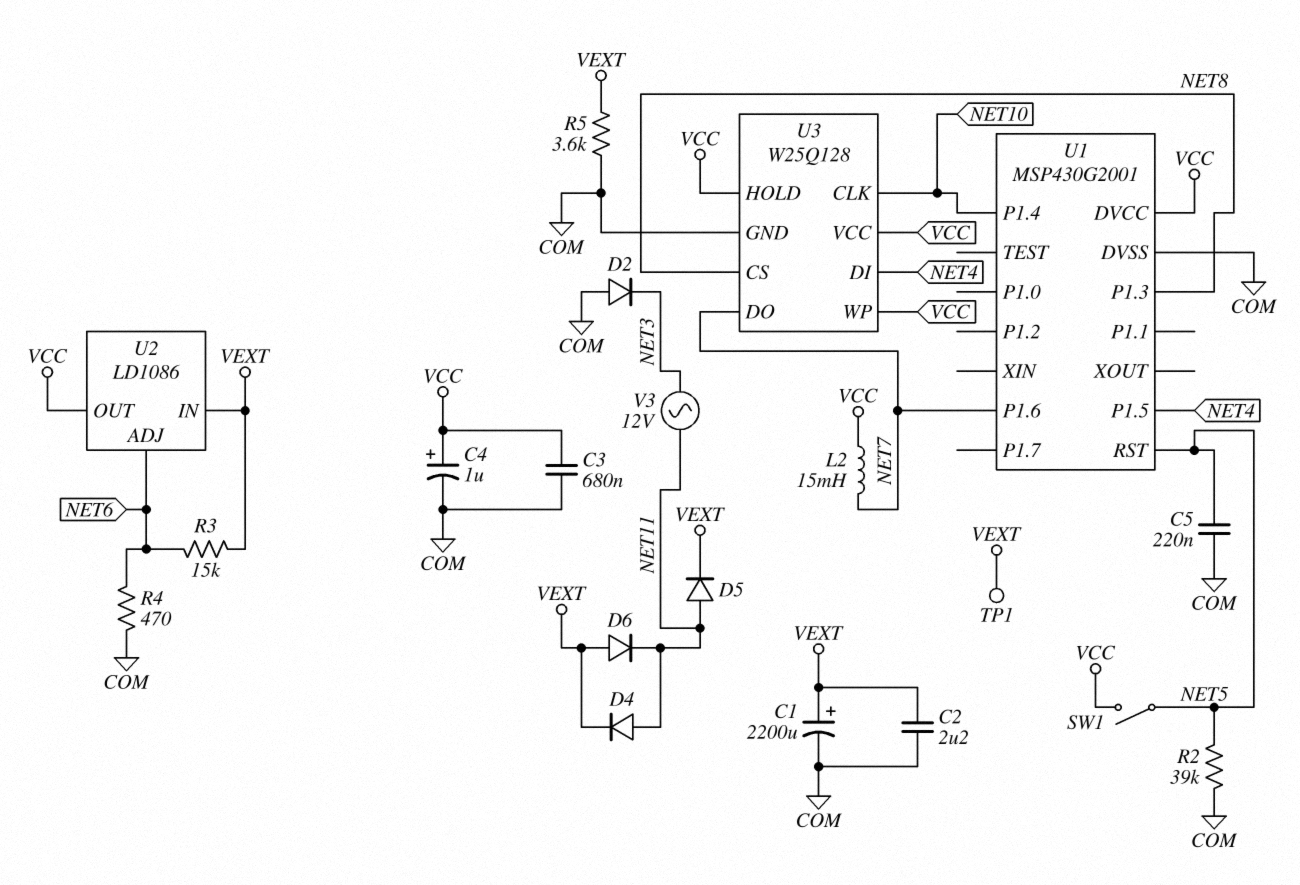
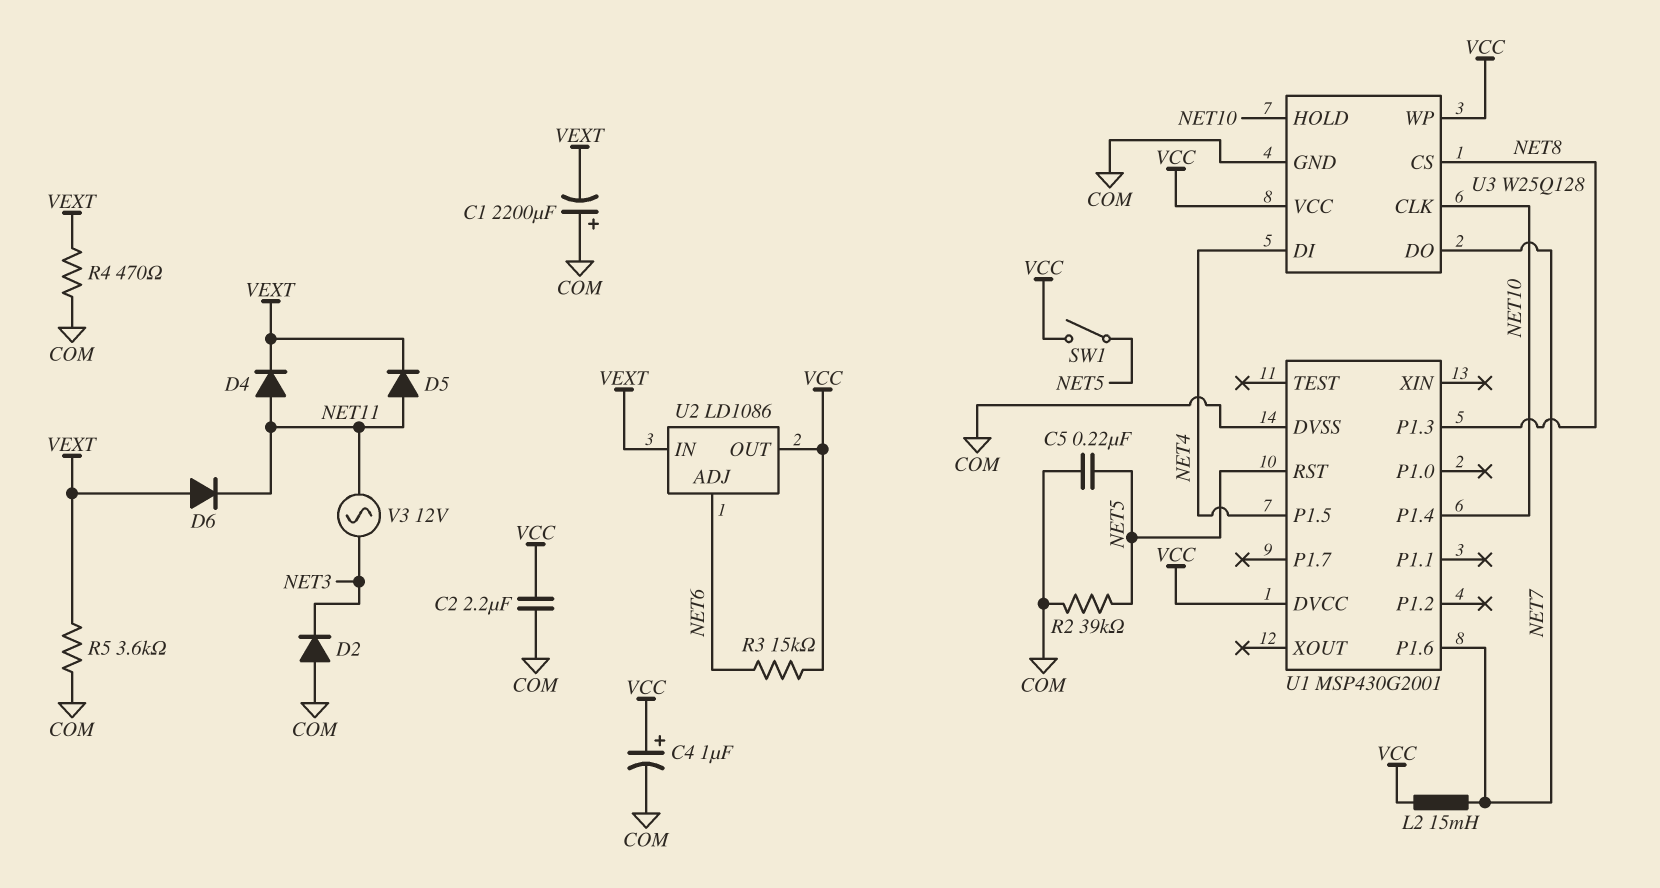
C1: 2200uF (plus VEXT, minus COM) -> 2200uF (plus COM, minus VEXT)
C2: 2.2uF (COM, VEXT) -> 2.2uF (COM, VCC)
C3: 680nF (COM, VCC) -> none
R3: 15k (NET6, VEXT) -> 15k (NET6, VCC)
R4: 470 (COM, NET6) -> 470 (COM, VEXT)
TP1: test point (VEXT) -> none
U3 pin HOLD: VCC -> NET10

